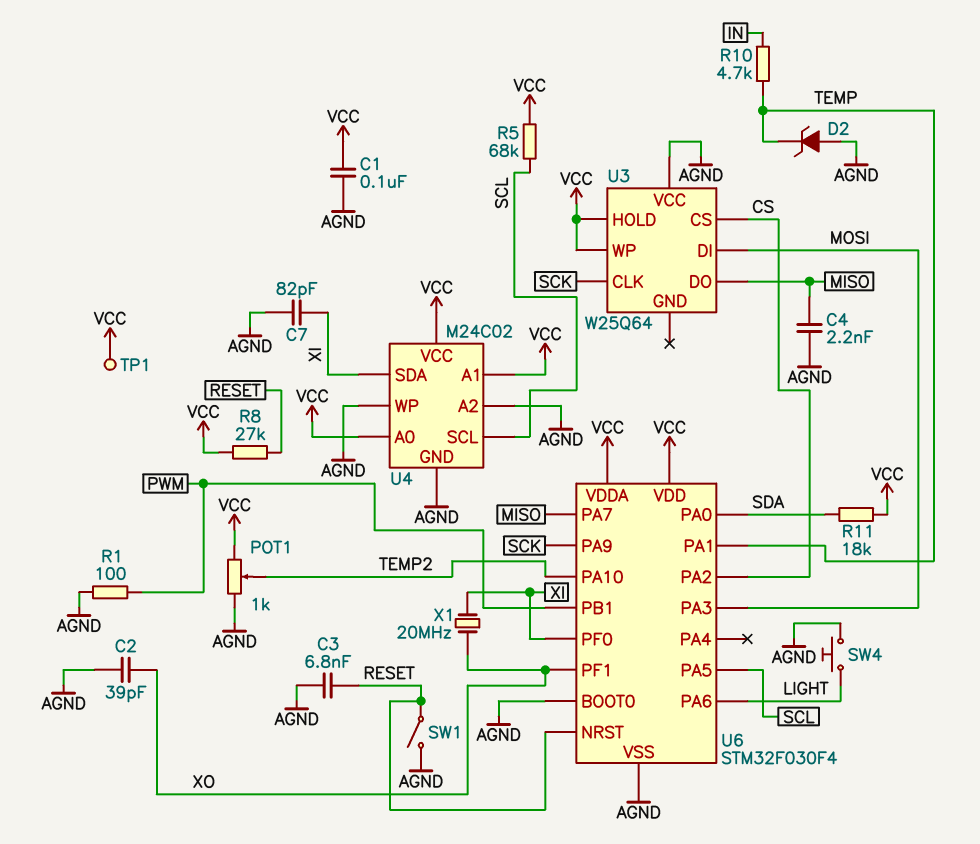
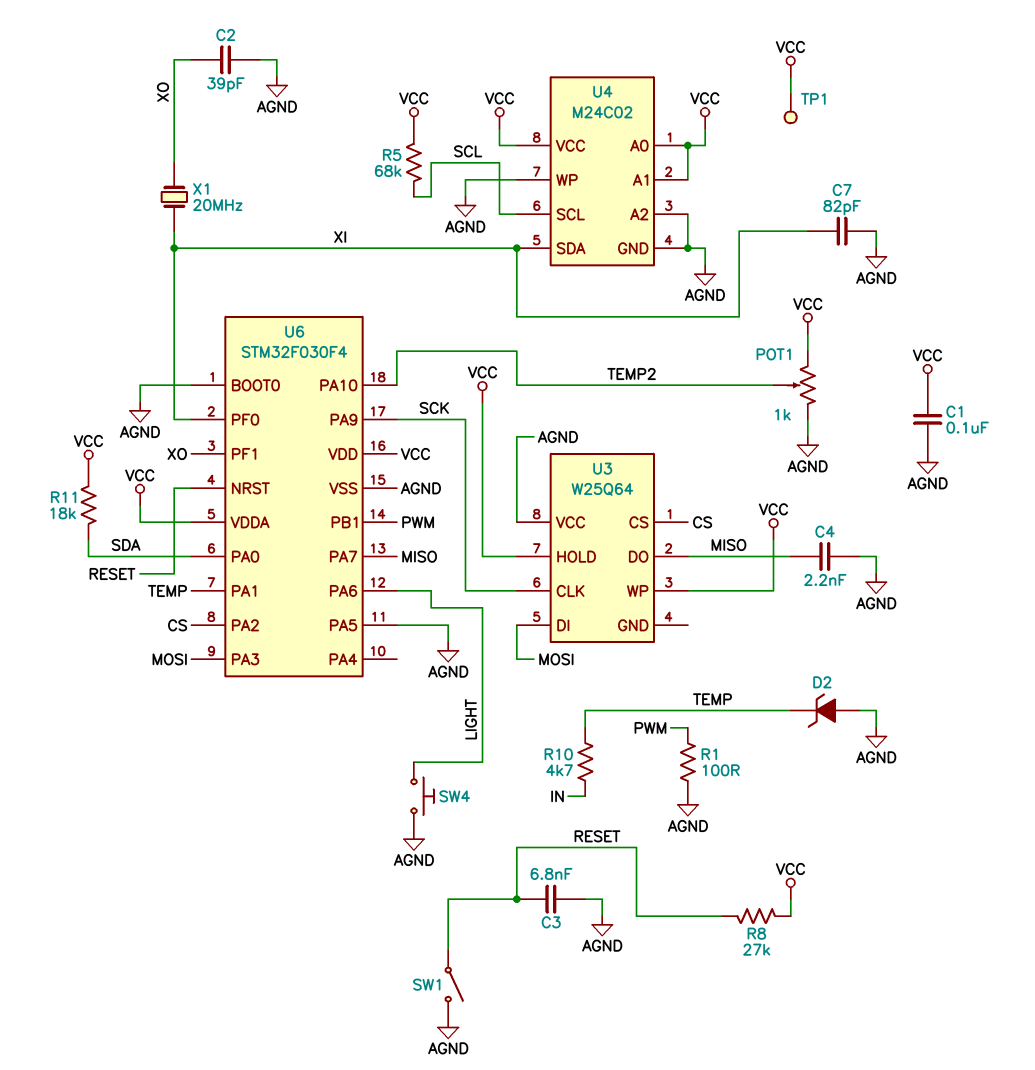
U6 pin PA5: SCL -> AGND

